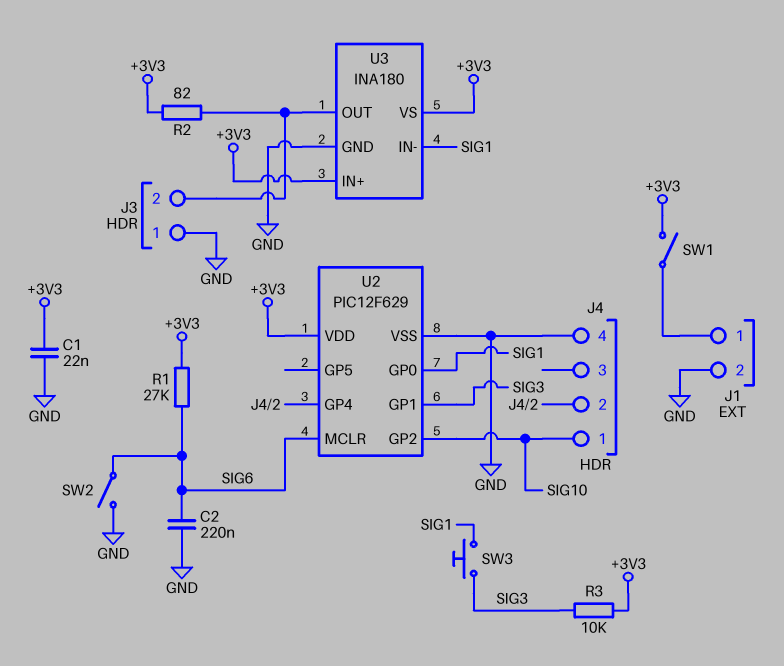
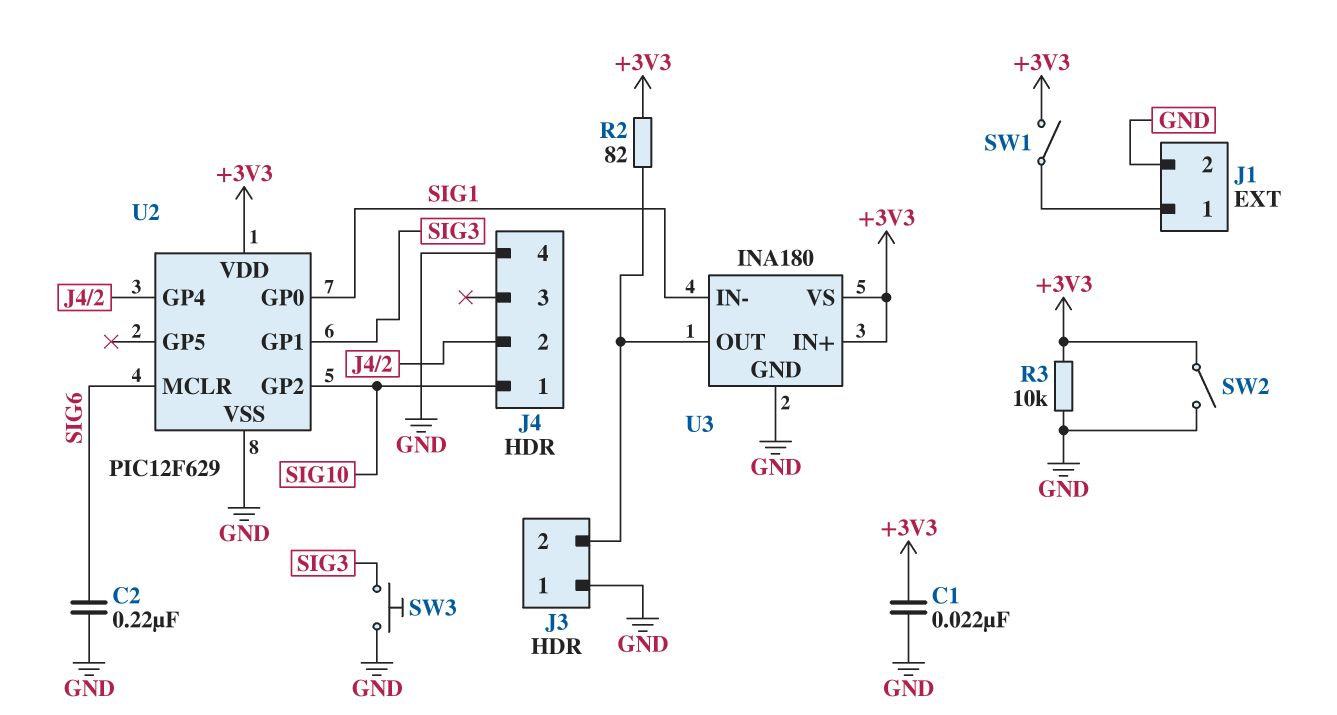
R1: 27k (+3V3, SIG6) -> none
R3: 10k (+3V3, SIG3) -> 10k (+3V3, GND)
SW2: switch (GND, SIG6) -> switch (+3V3, GND)
SW3: button (SIG1, SIG3) -> button (GND, SIG3)

